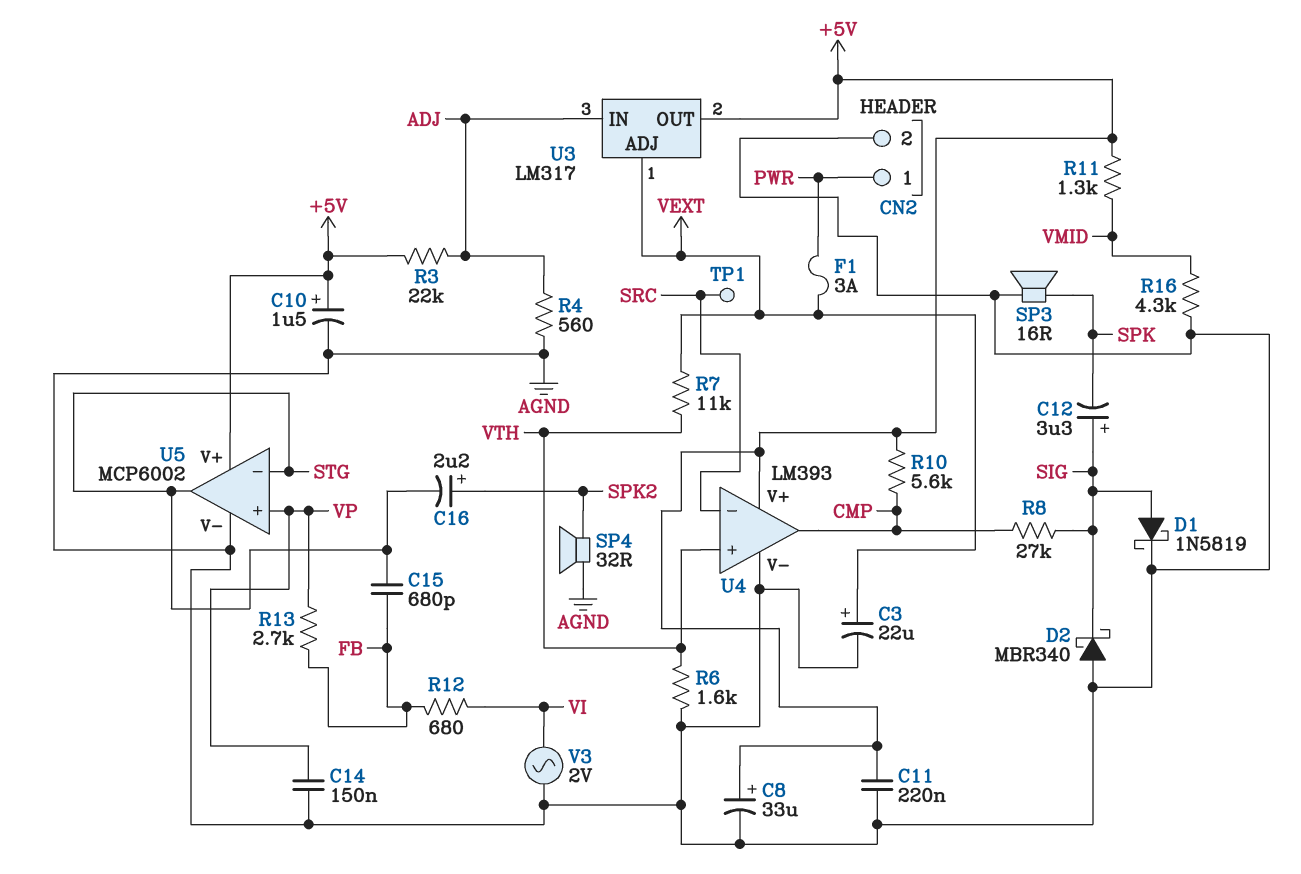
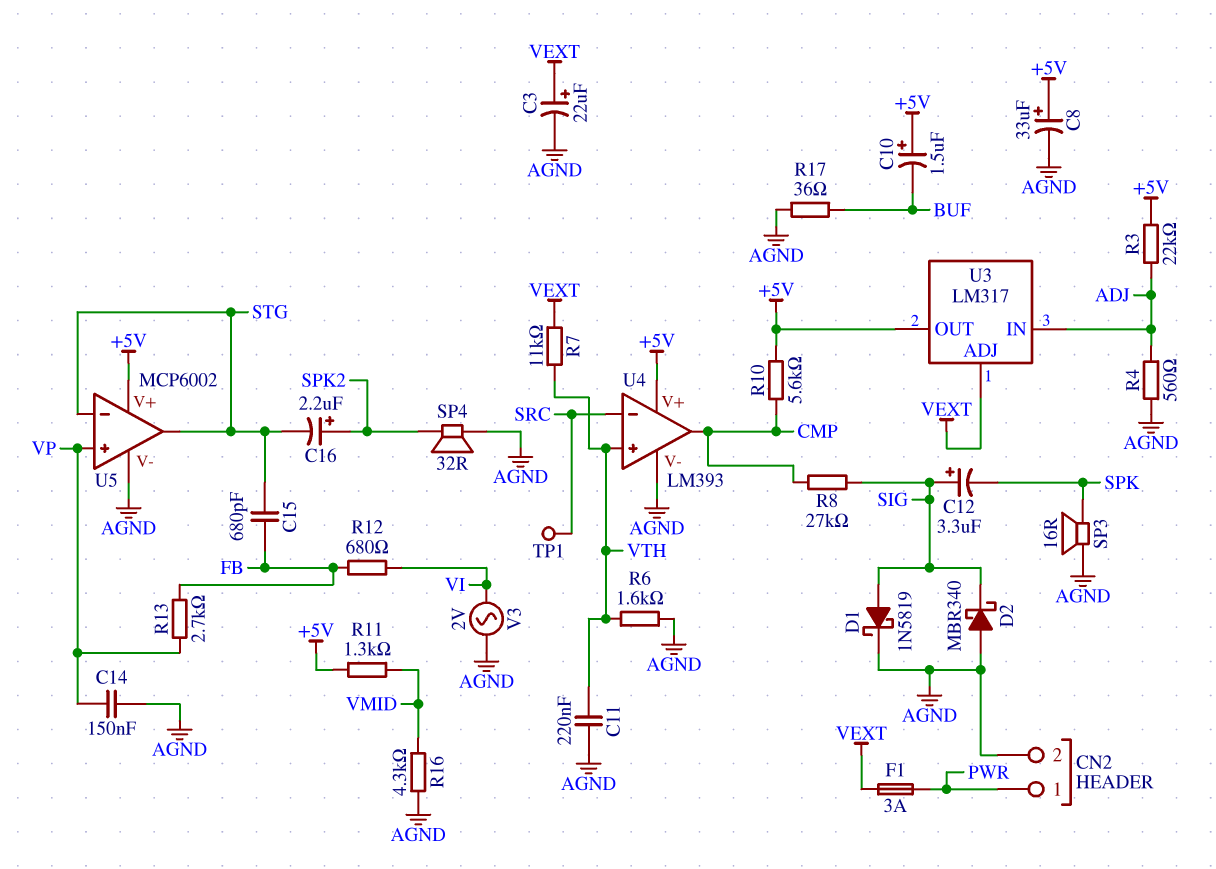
C10: 1.5uF (plus +5V, minus AGND) -> 1.5uF (plus +5V, minus BUF)
C11: 220nF (+5V, AGND) -> 220nF (AGND, VTH)
R17: none -> 36 (AGND, BUF)

